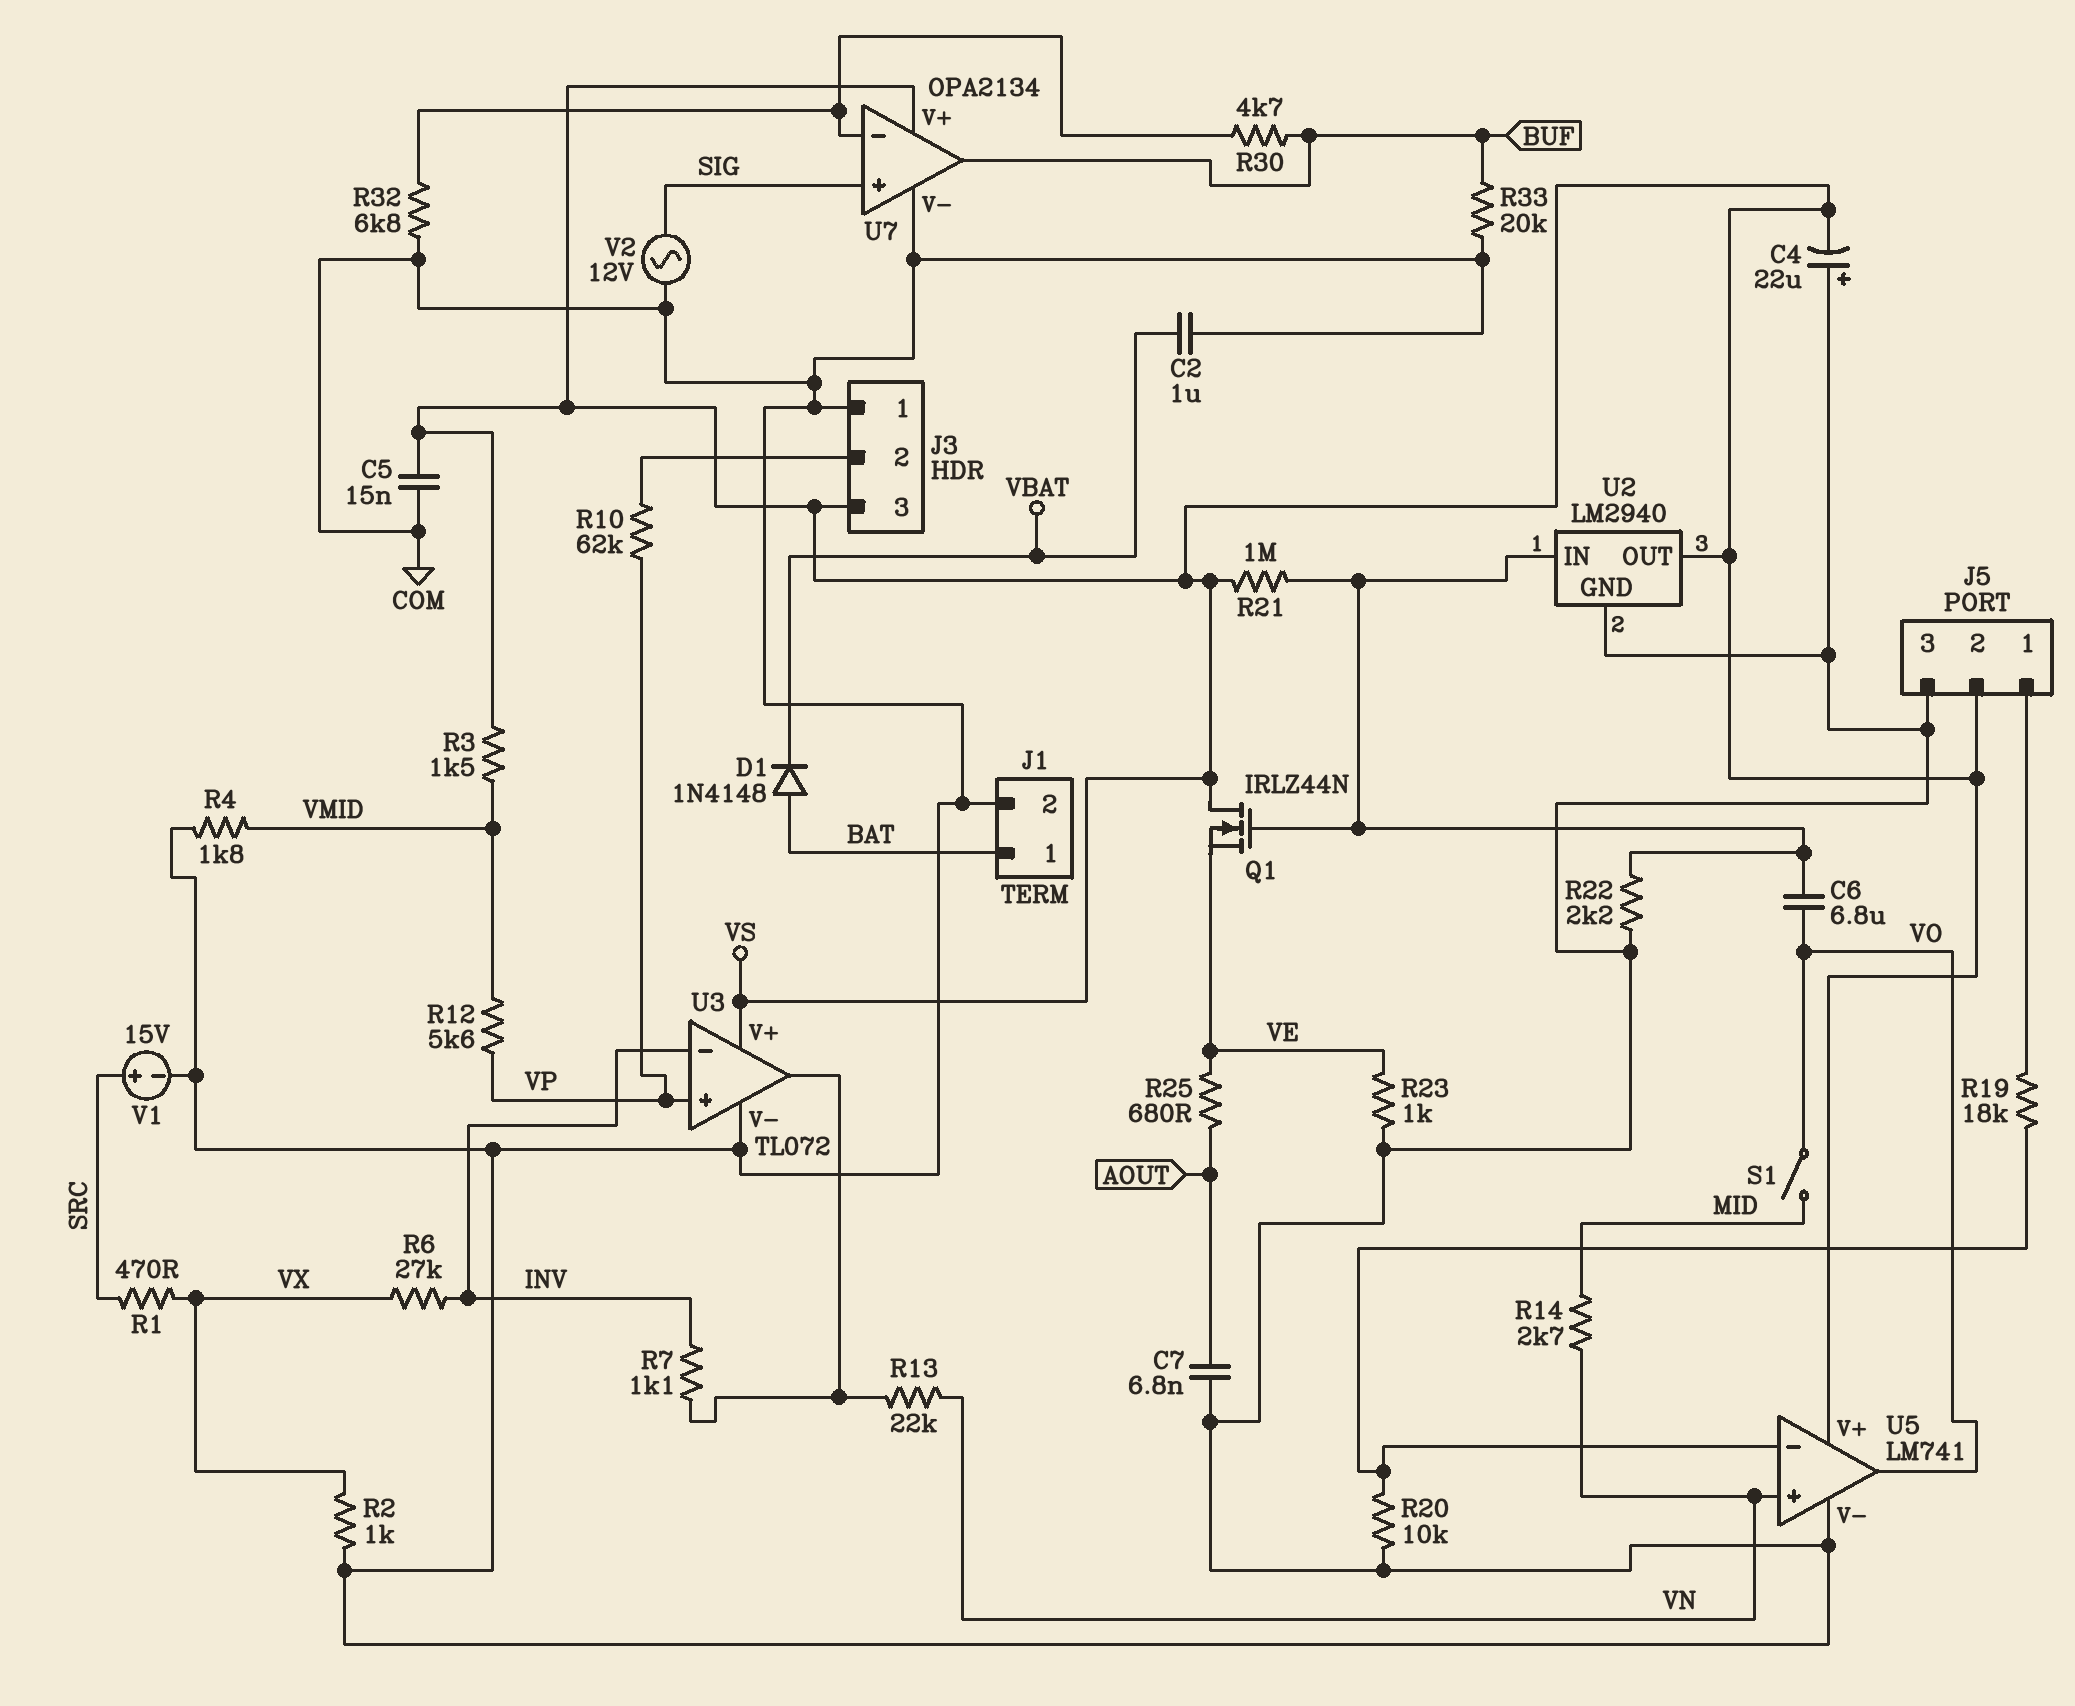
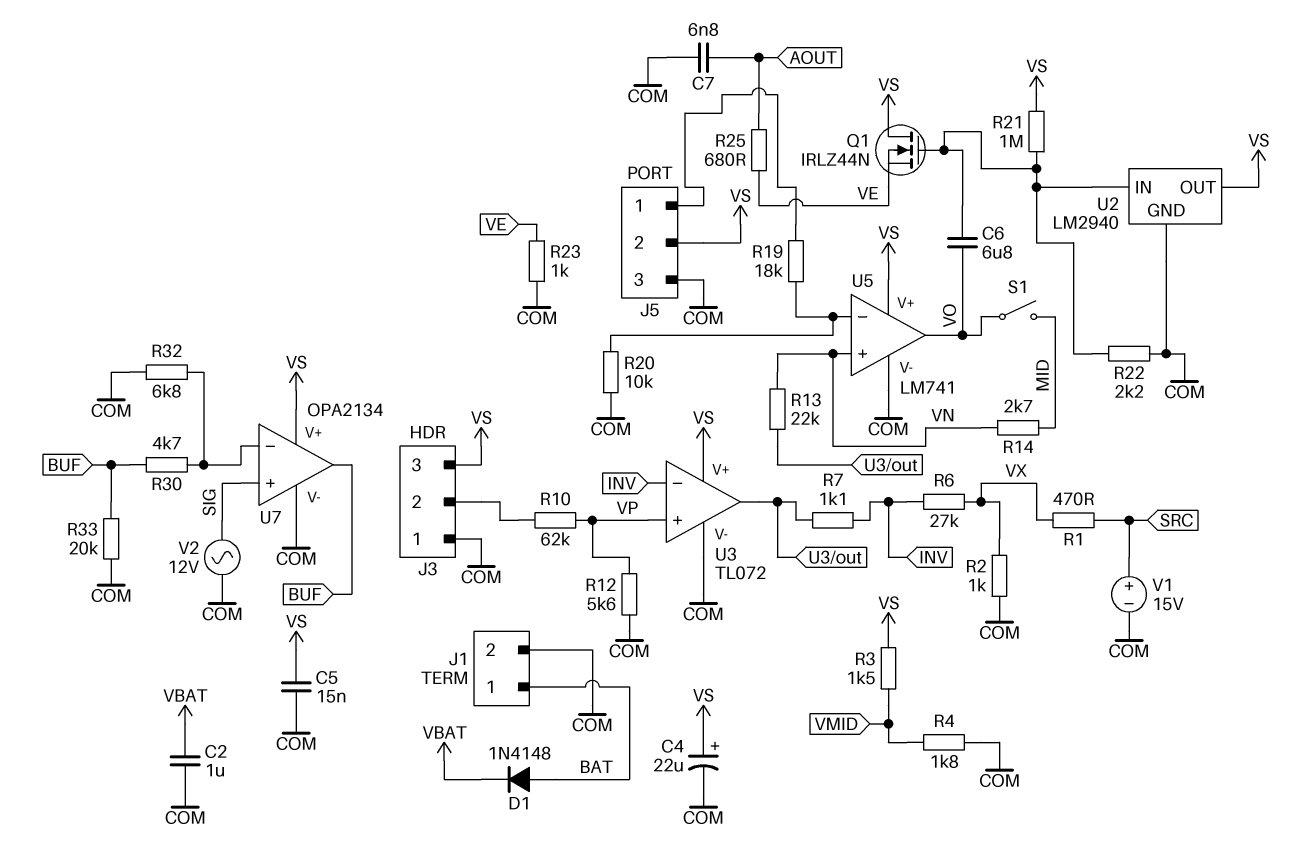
C4: 22uF (plus COM, minus VS) -> 22uF (plus VS, minus COM)
R12: 5.6k (VMID, VP) -> 5.6k (COM, VP)

